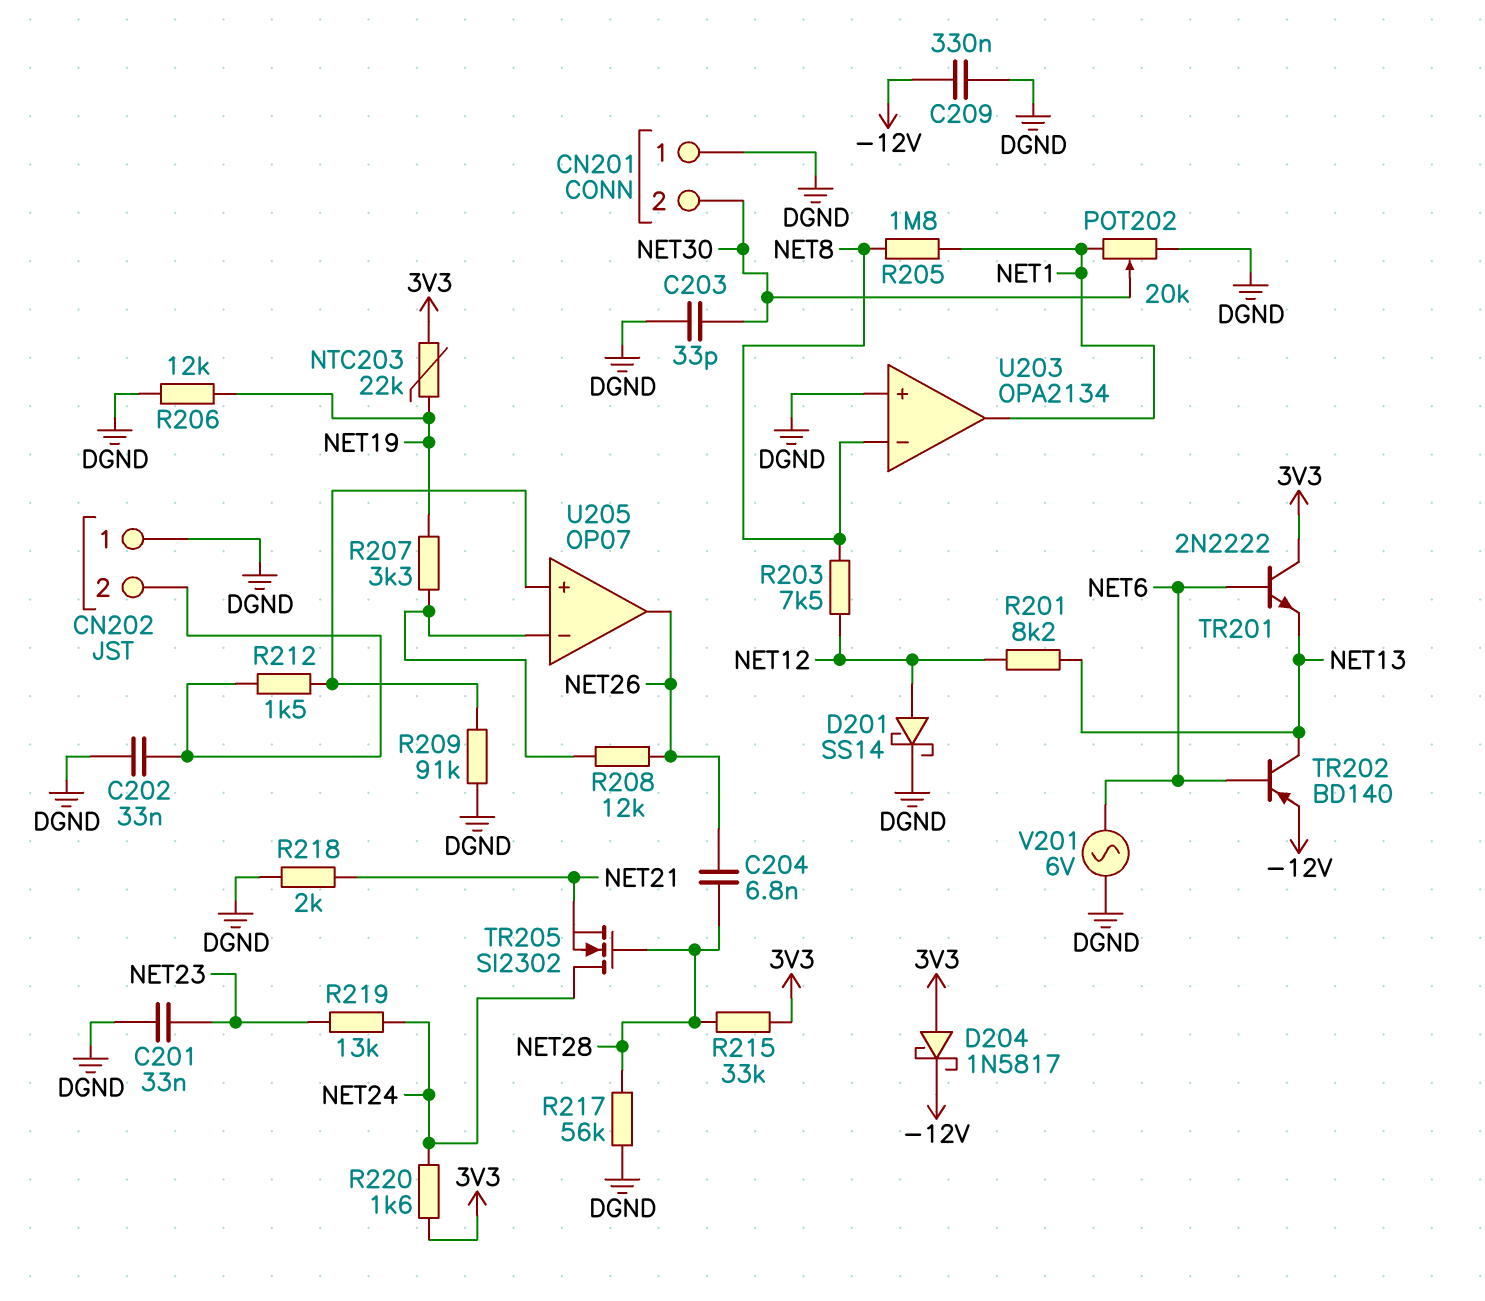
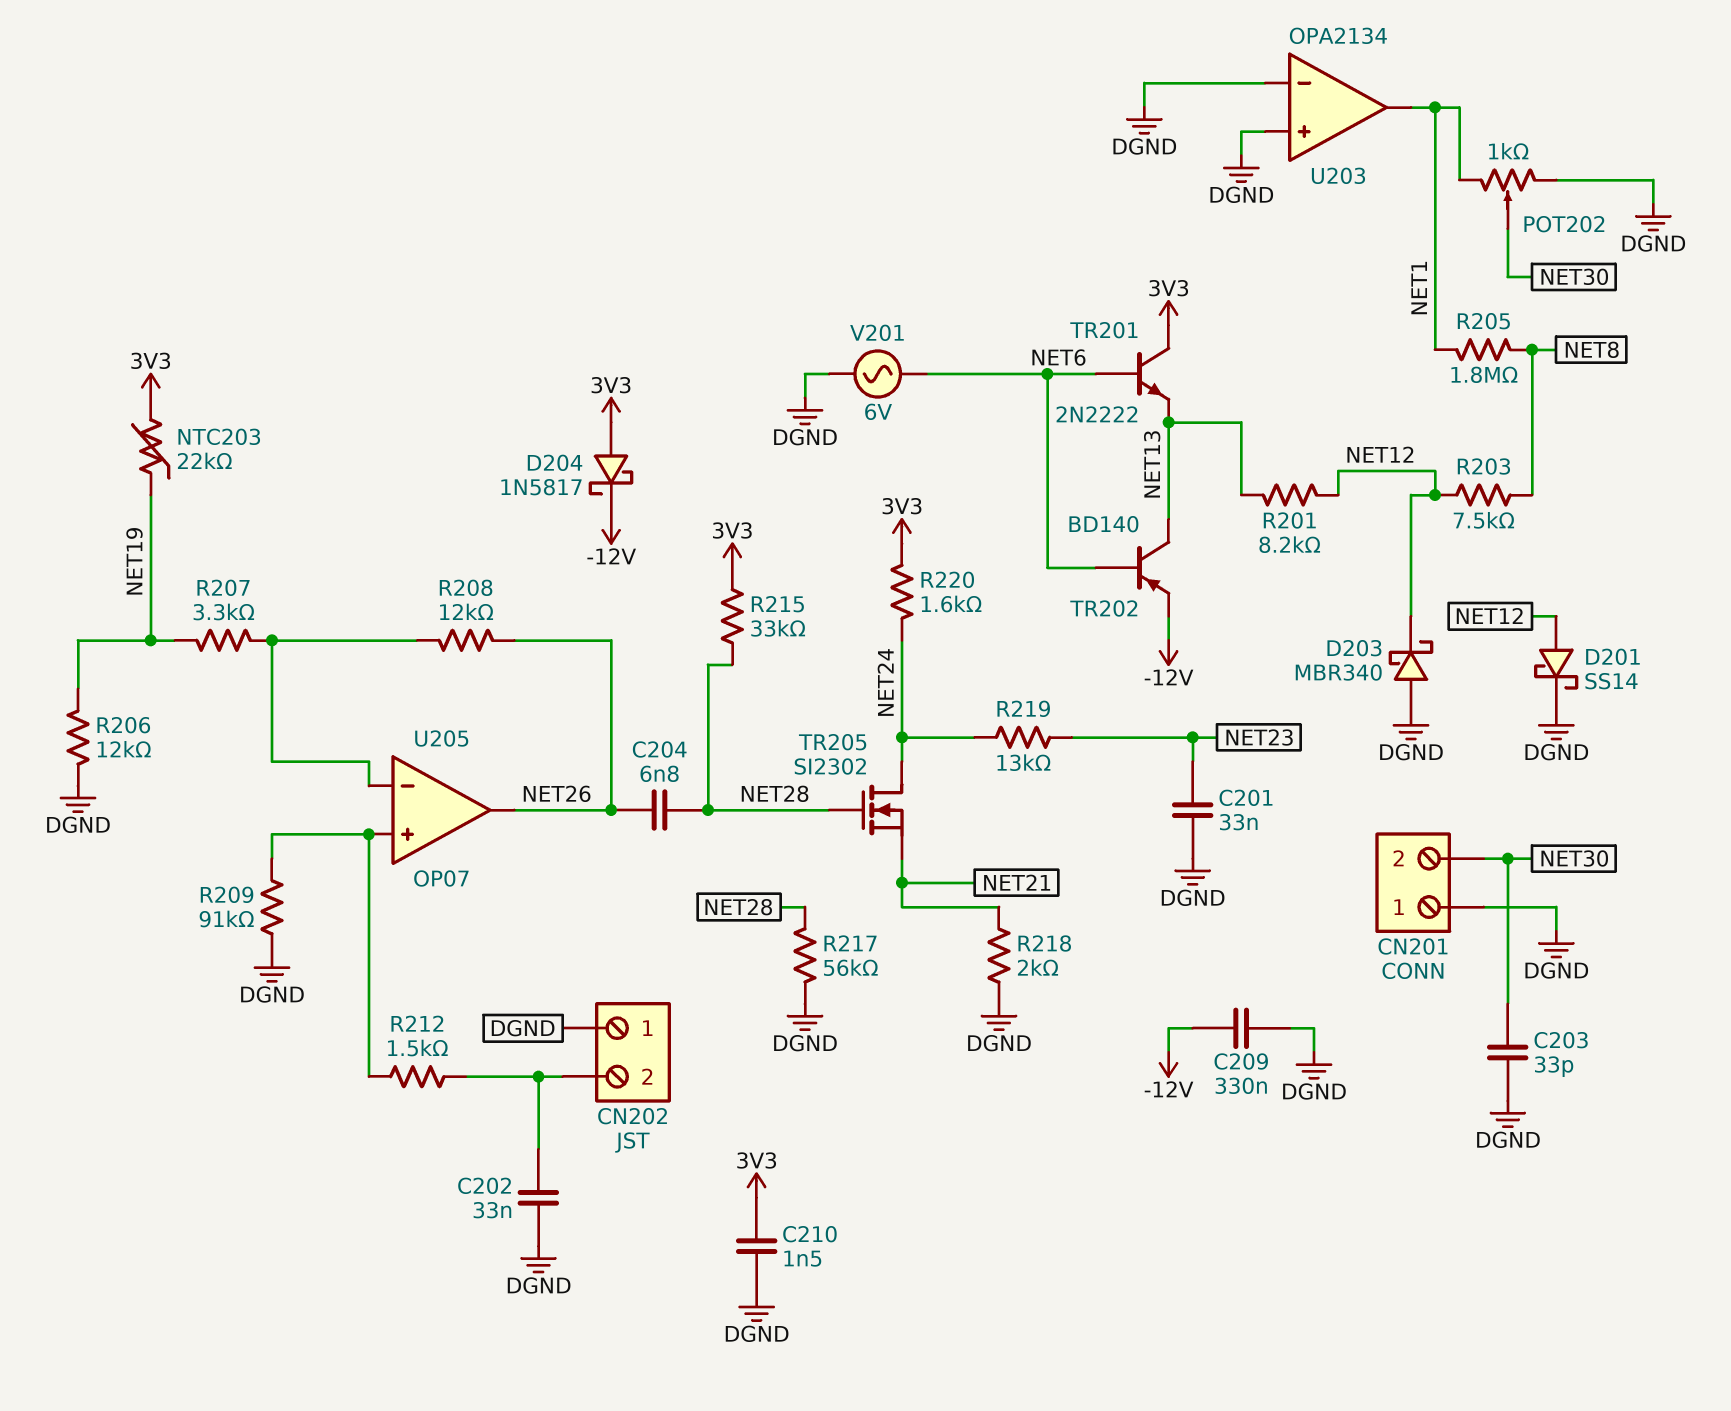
C210: none -> 1.5nF (3V3, DGND)
D203: none -> schottky MBR340 (A DGND, K NET12)
POT202: 20k (DGND, NET1, wiper NET30) -> 1k (DGND, NET1, wiper NET30)
U203 pin in-: NET8 -> DGND

